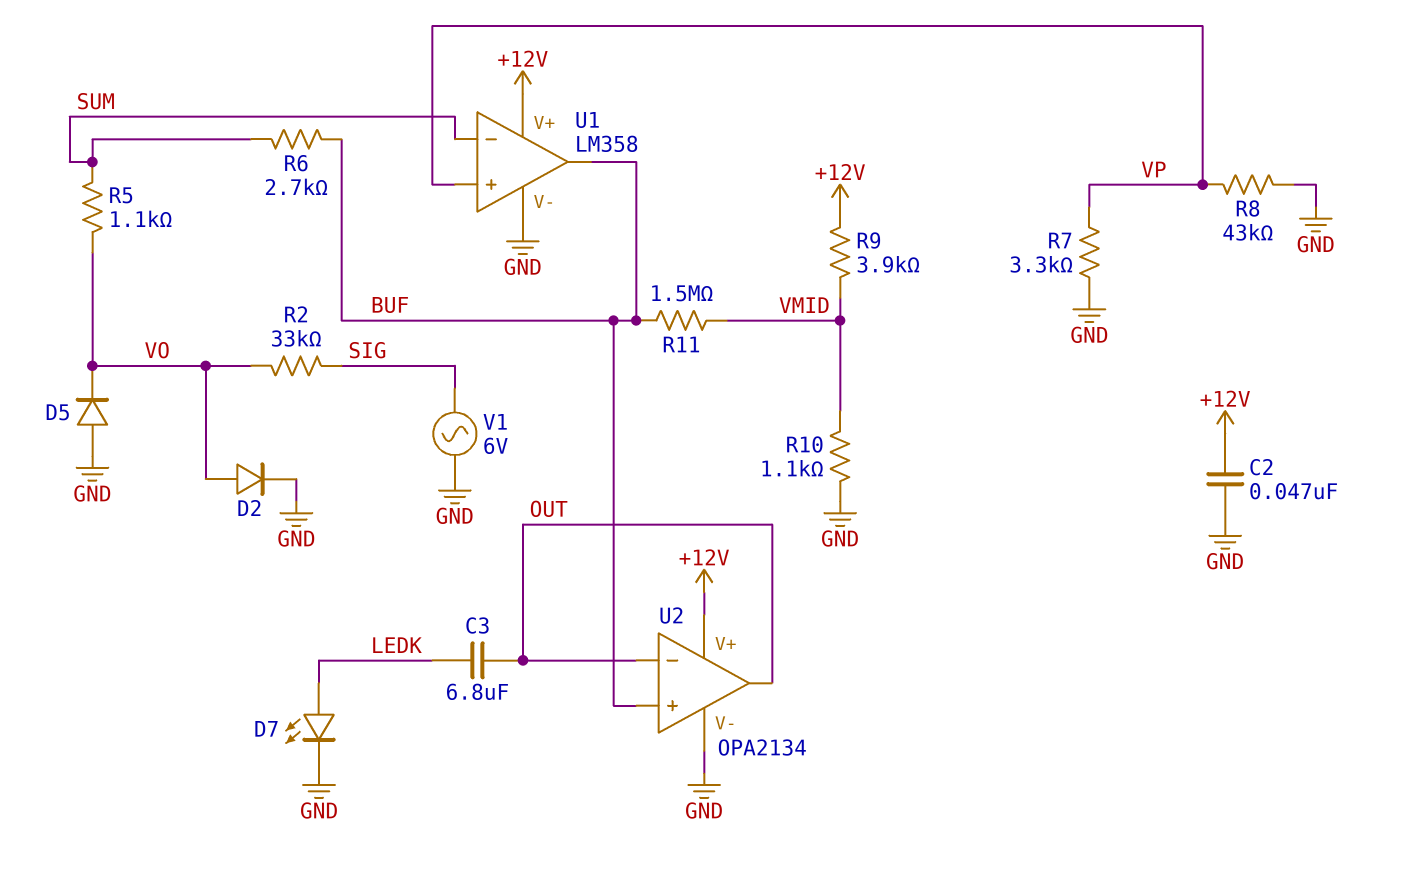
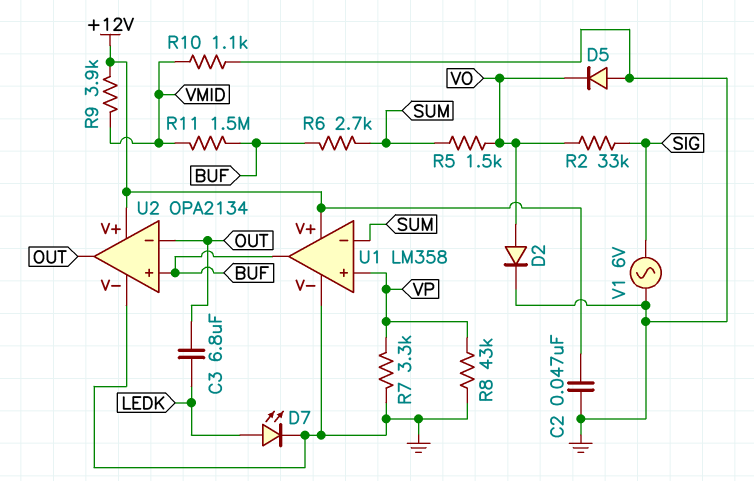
R5: 1.1k (SUM, VO) -> 1.5k (SUM, VO)

